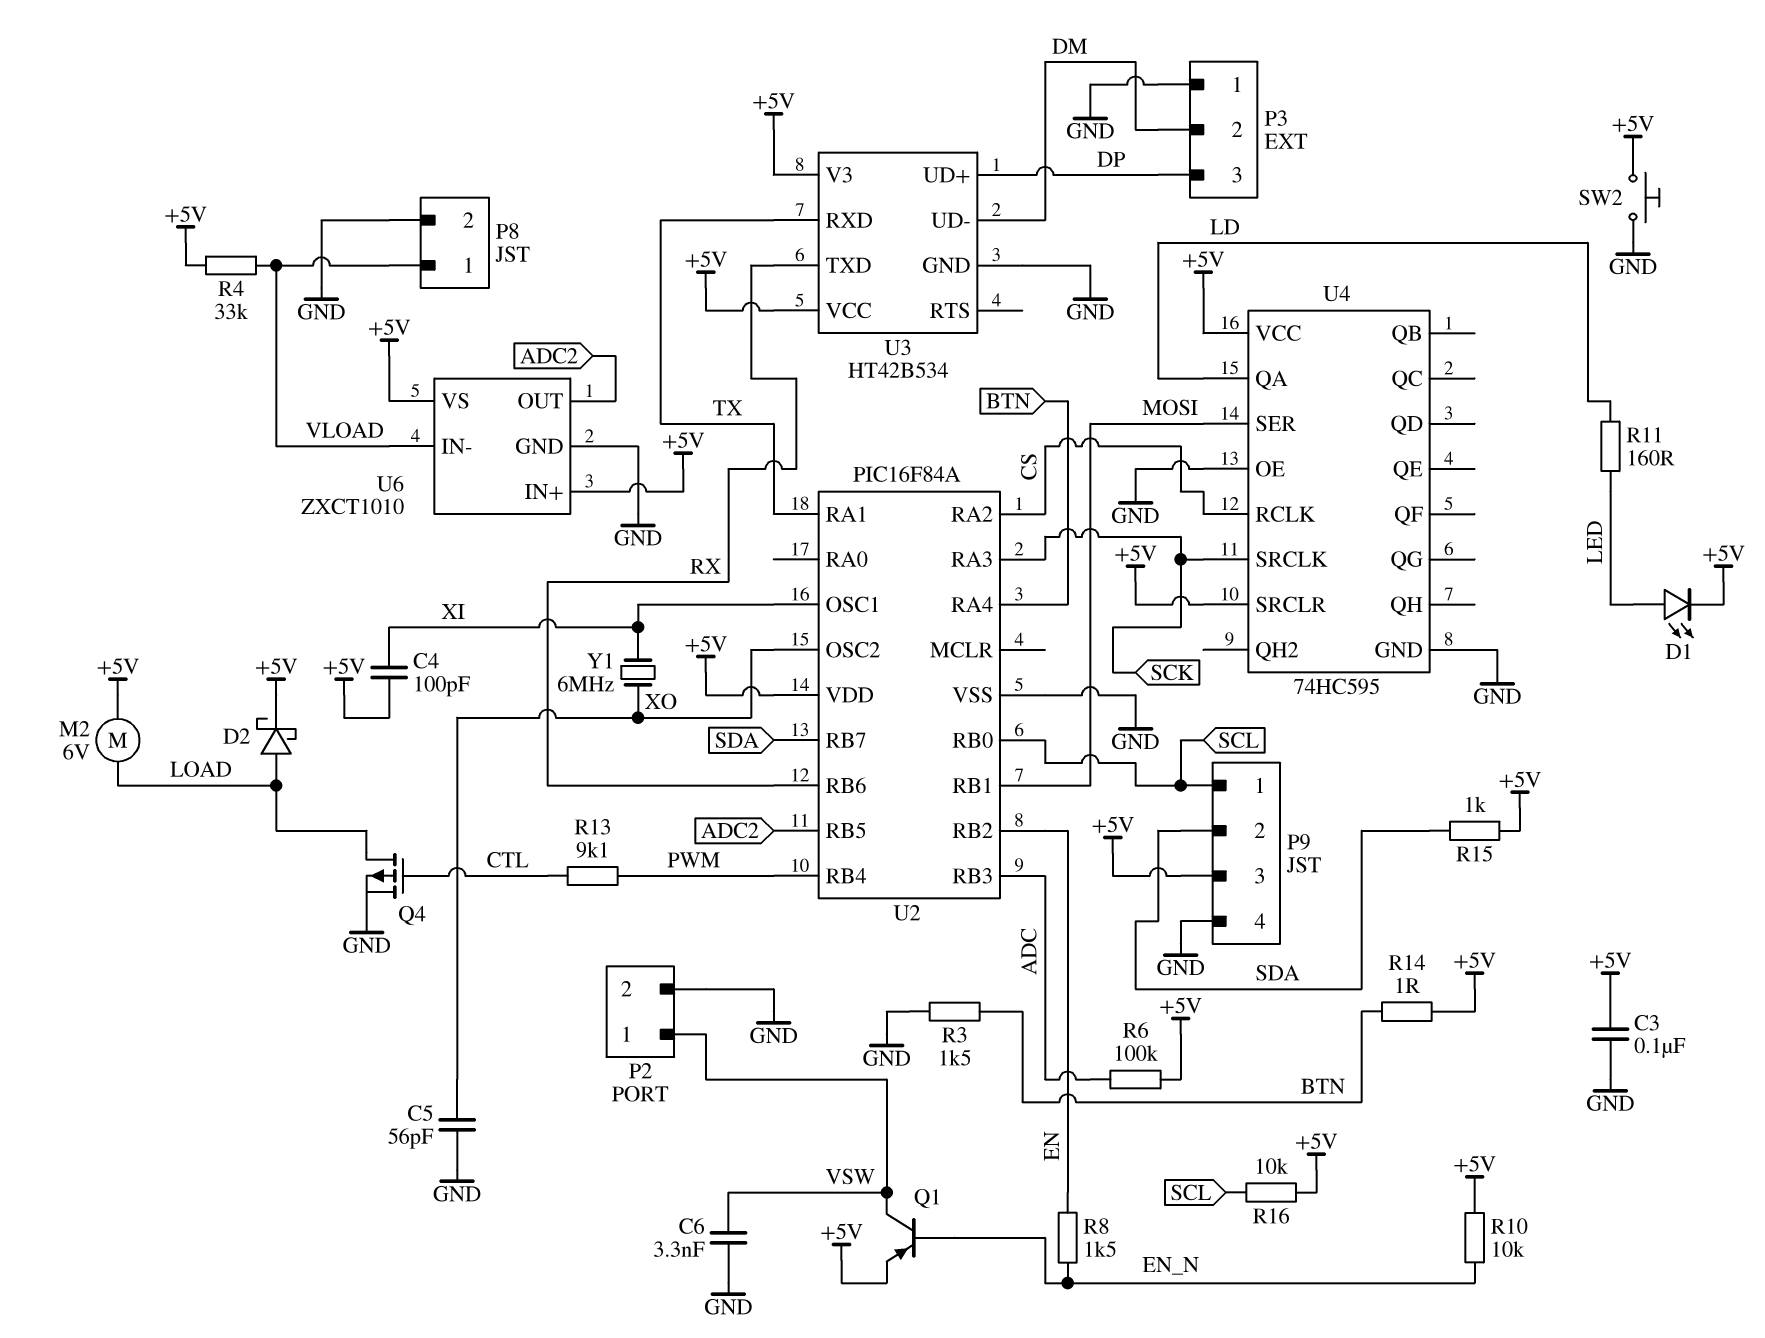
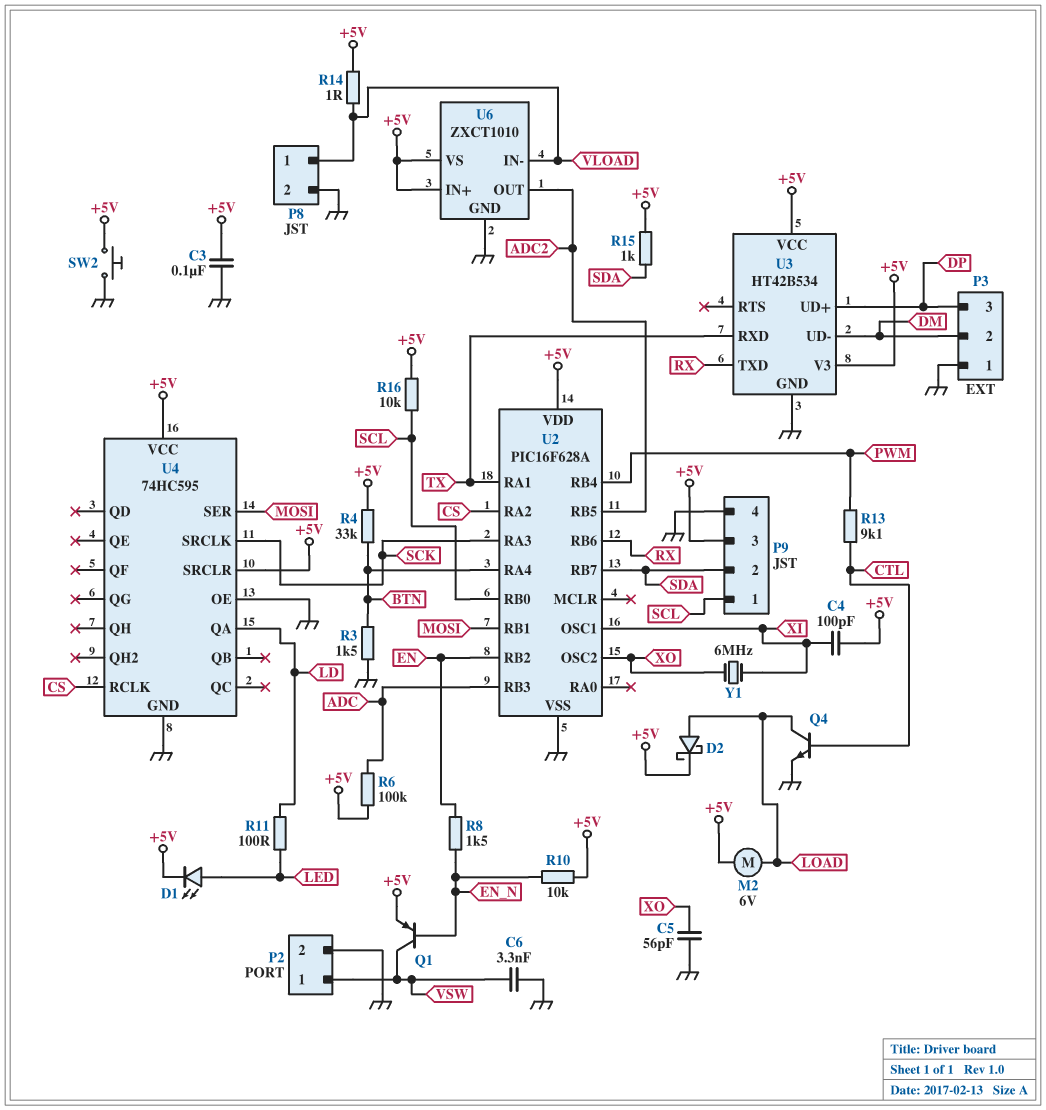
Q4: PMOS (G CTL, D LOAD, S GND) -> NPN (B CTL, C LOAD, E GND)
R4: 33k (+5V, VLOAD) -> 33k (+5V, BTN)
R11: 160 (LD, LED) -> 100 (LD, LED)
R14: 1 (+5V, BTN) -> 1 (+5V, VLOAD)
U2: PIC16F84A -> PIC16F628A

